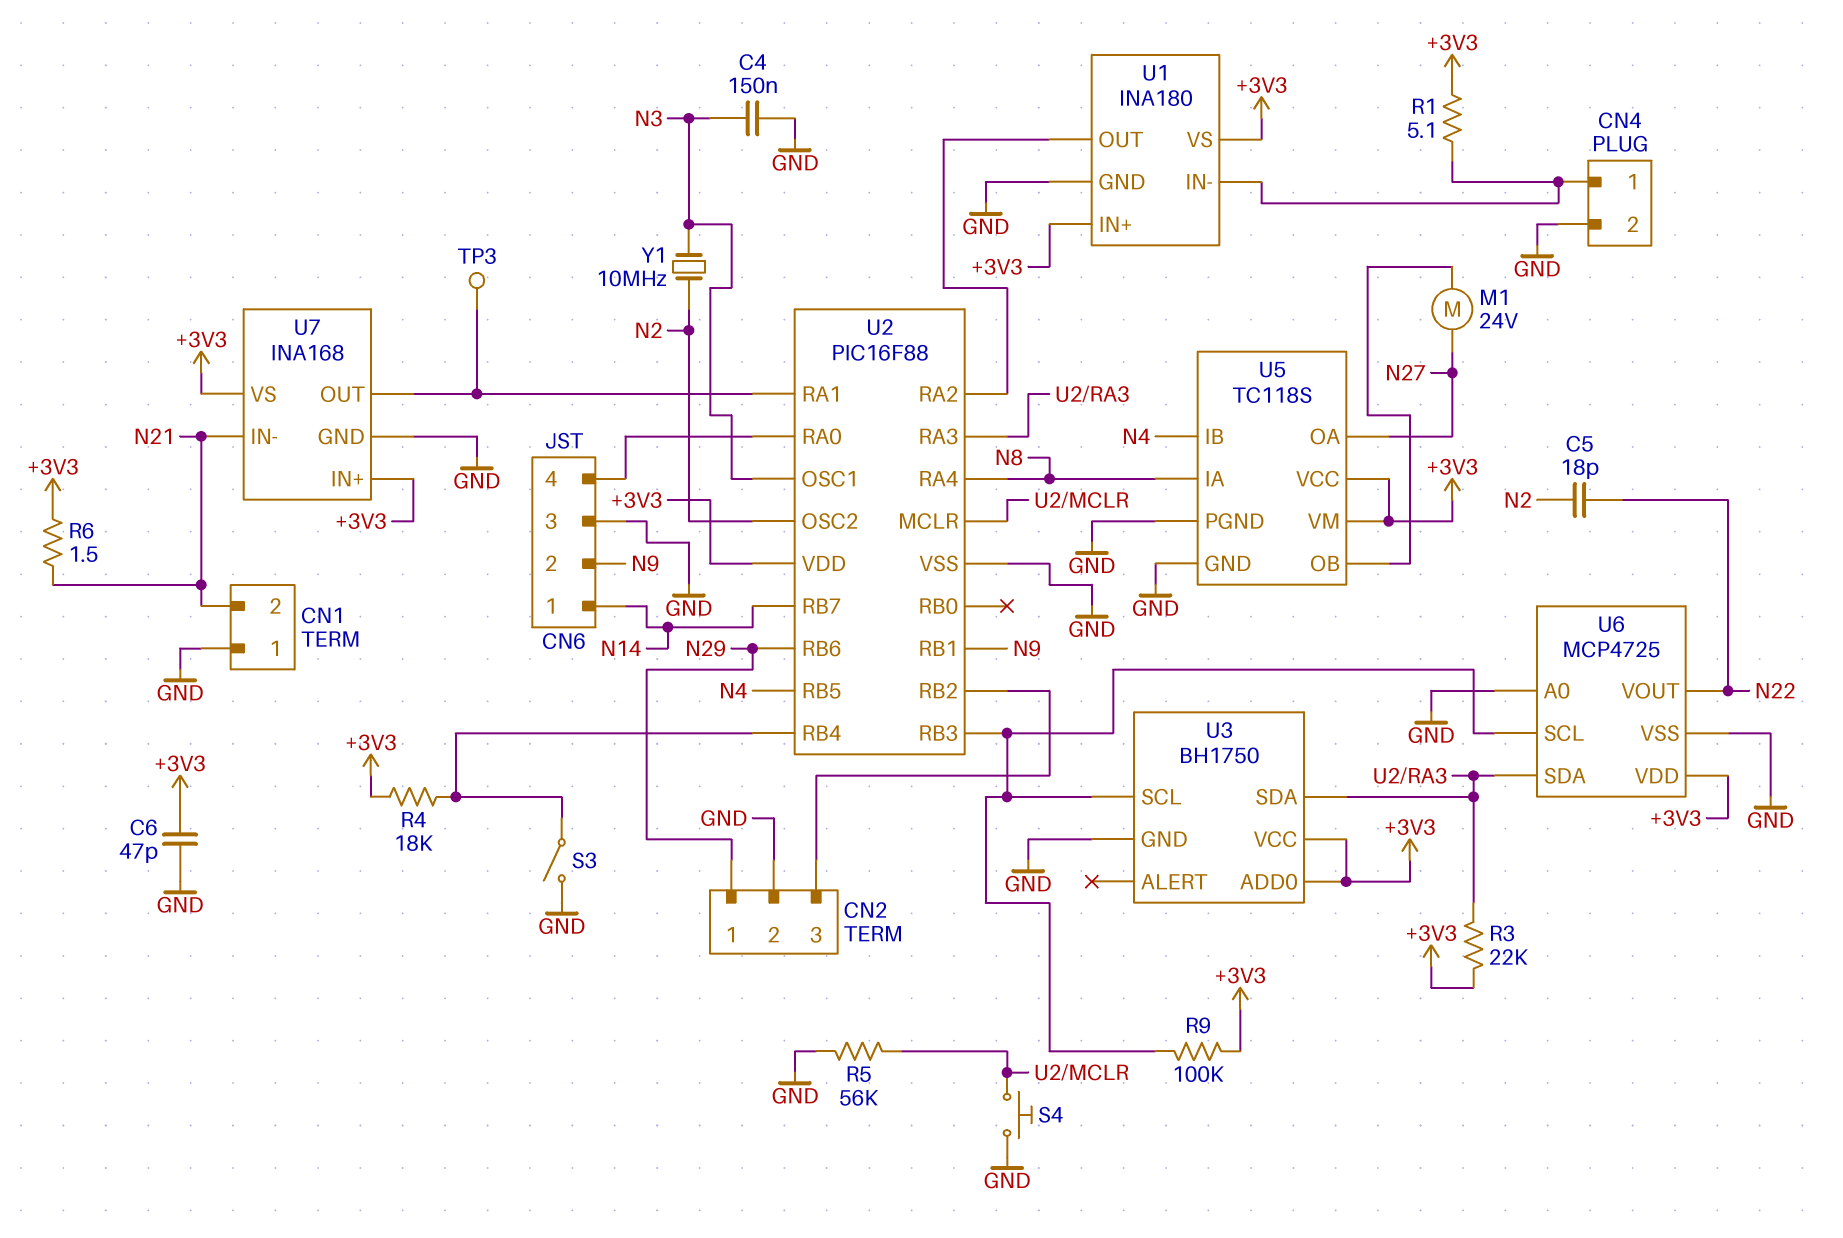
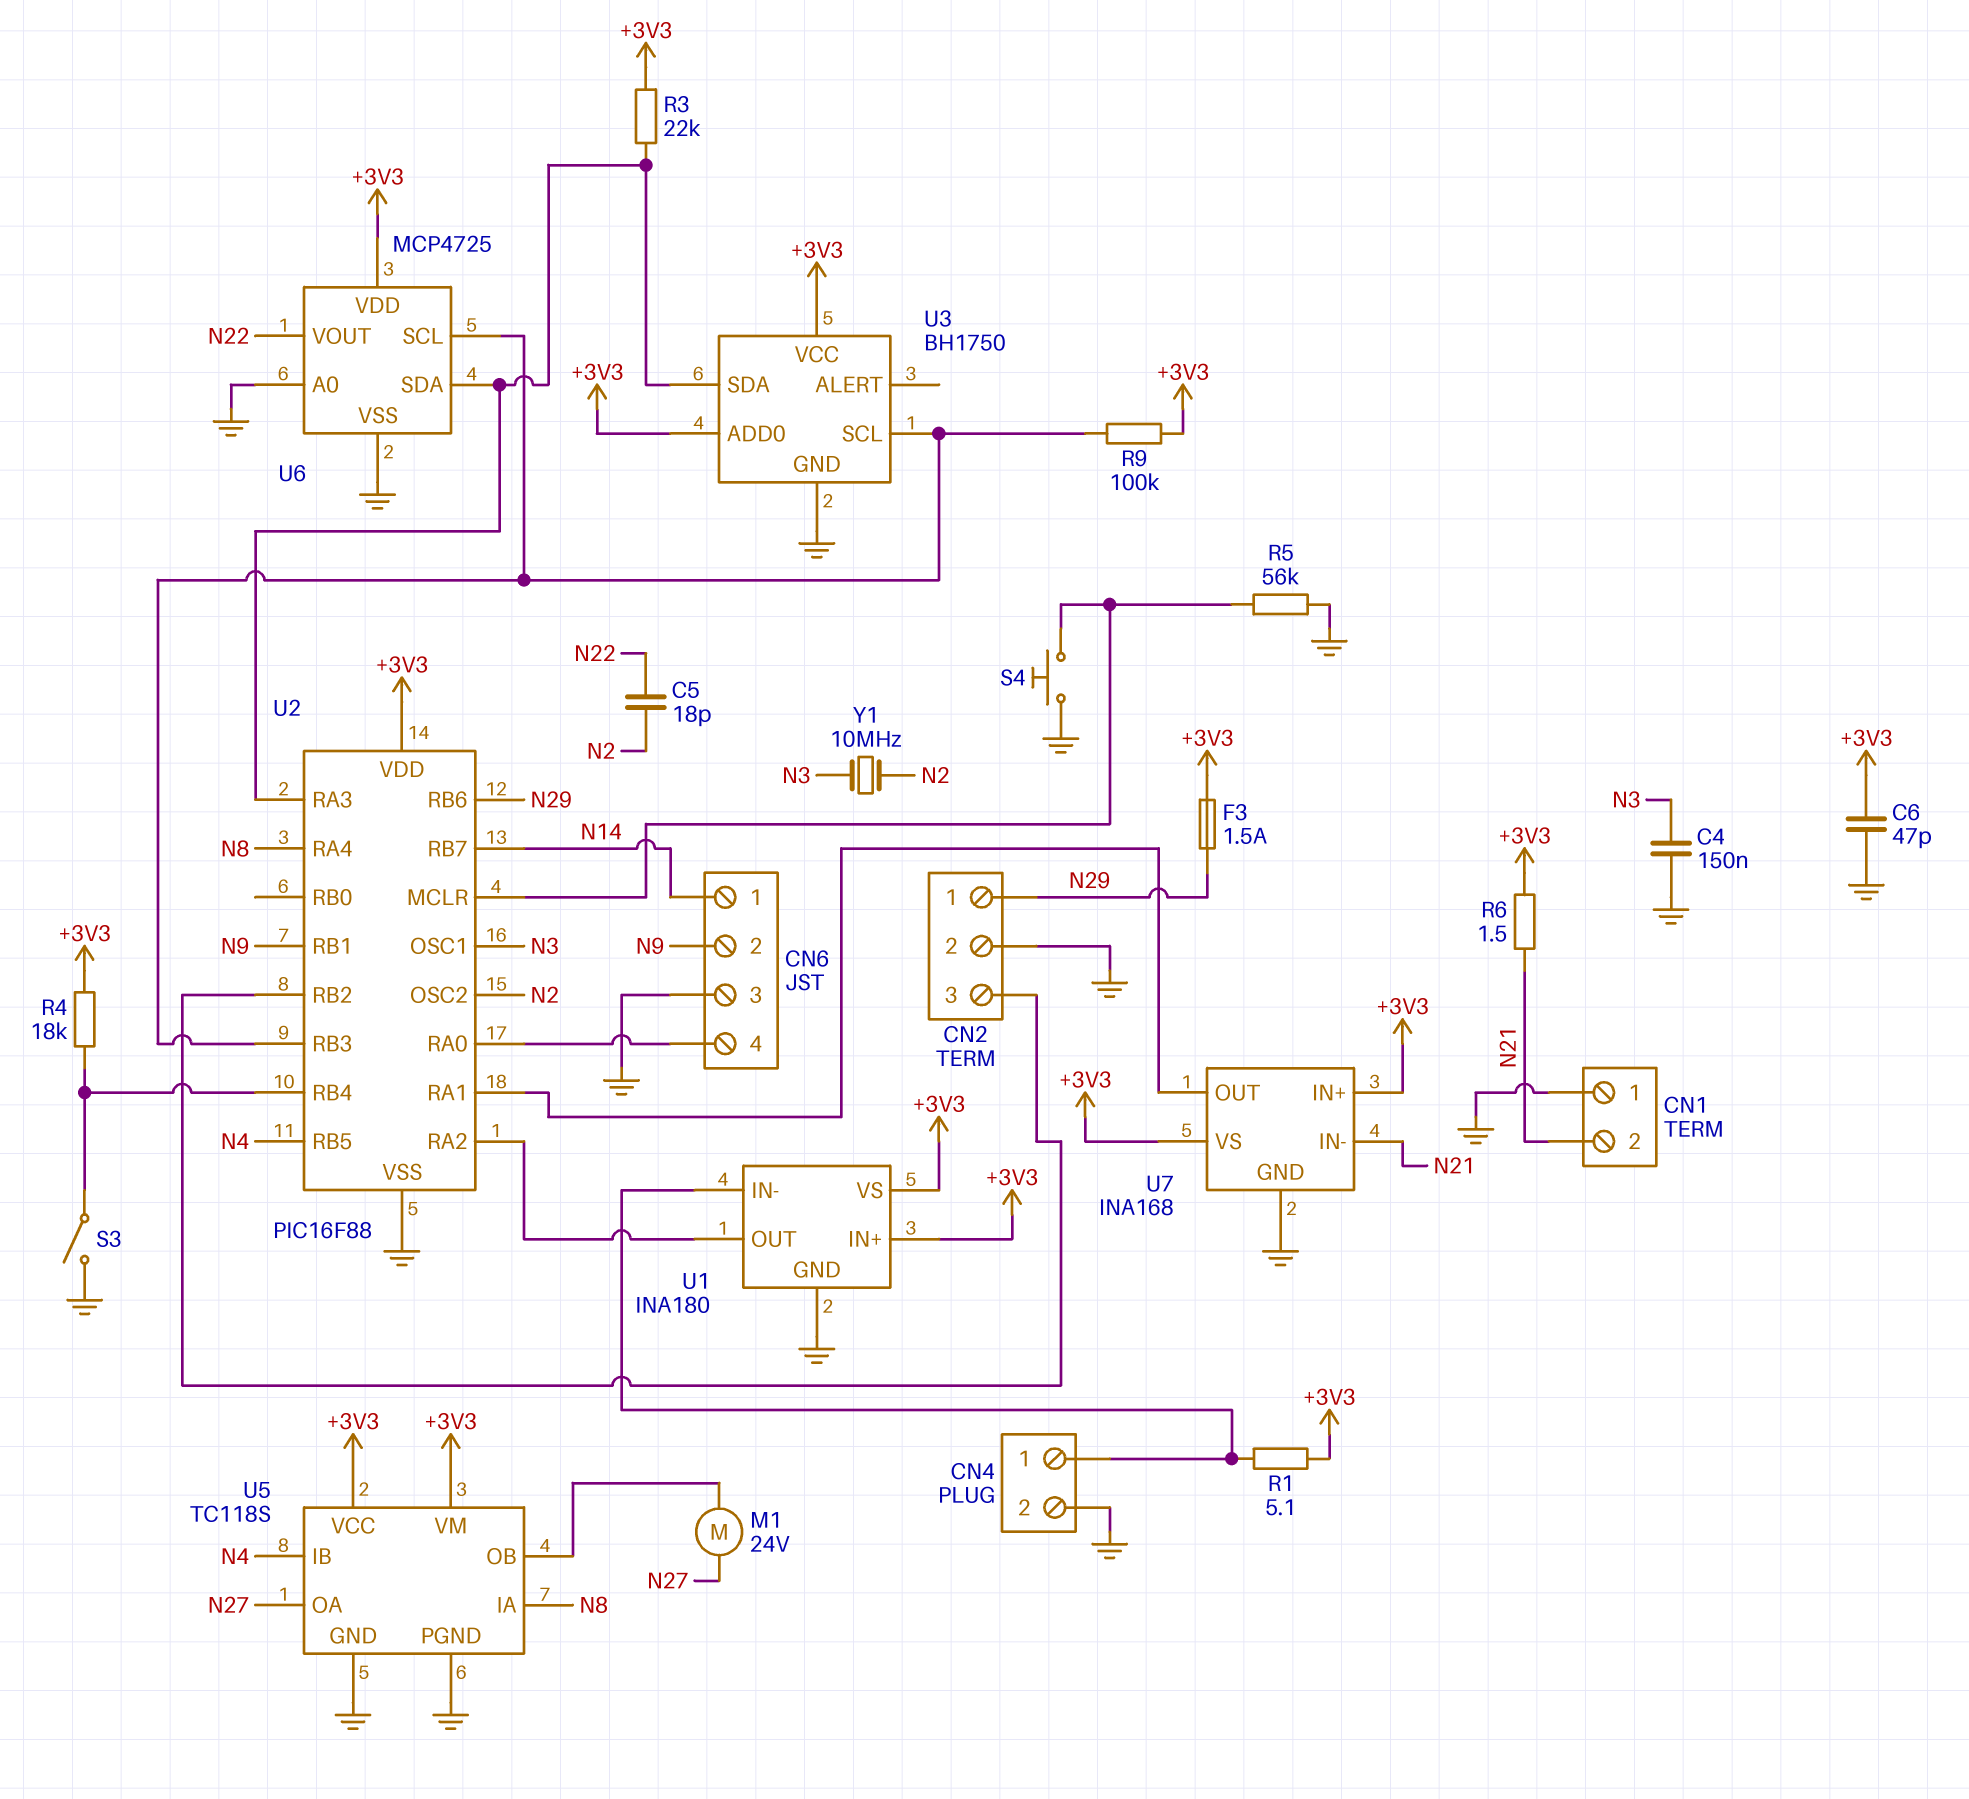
F3: none -> 1.5A (+3V3, N29)
TP3: test point (U2/RA1) -> none

